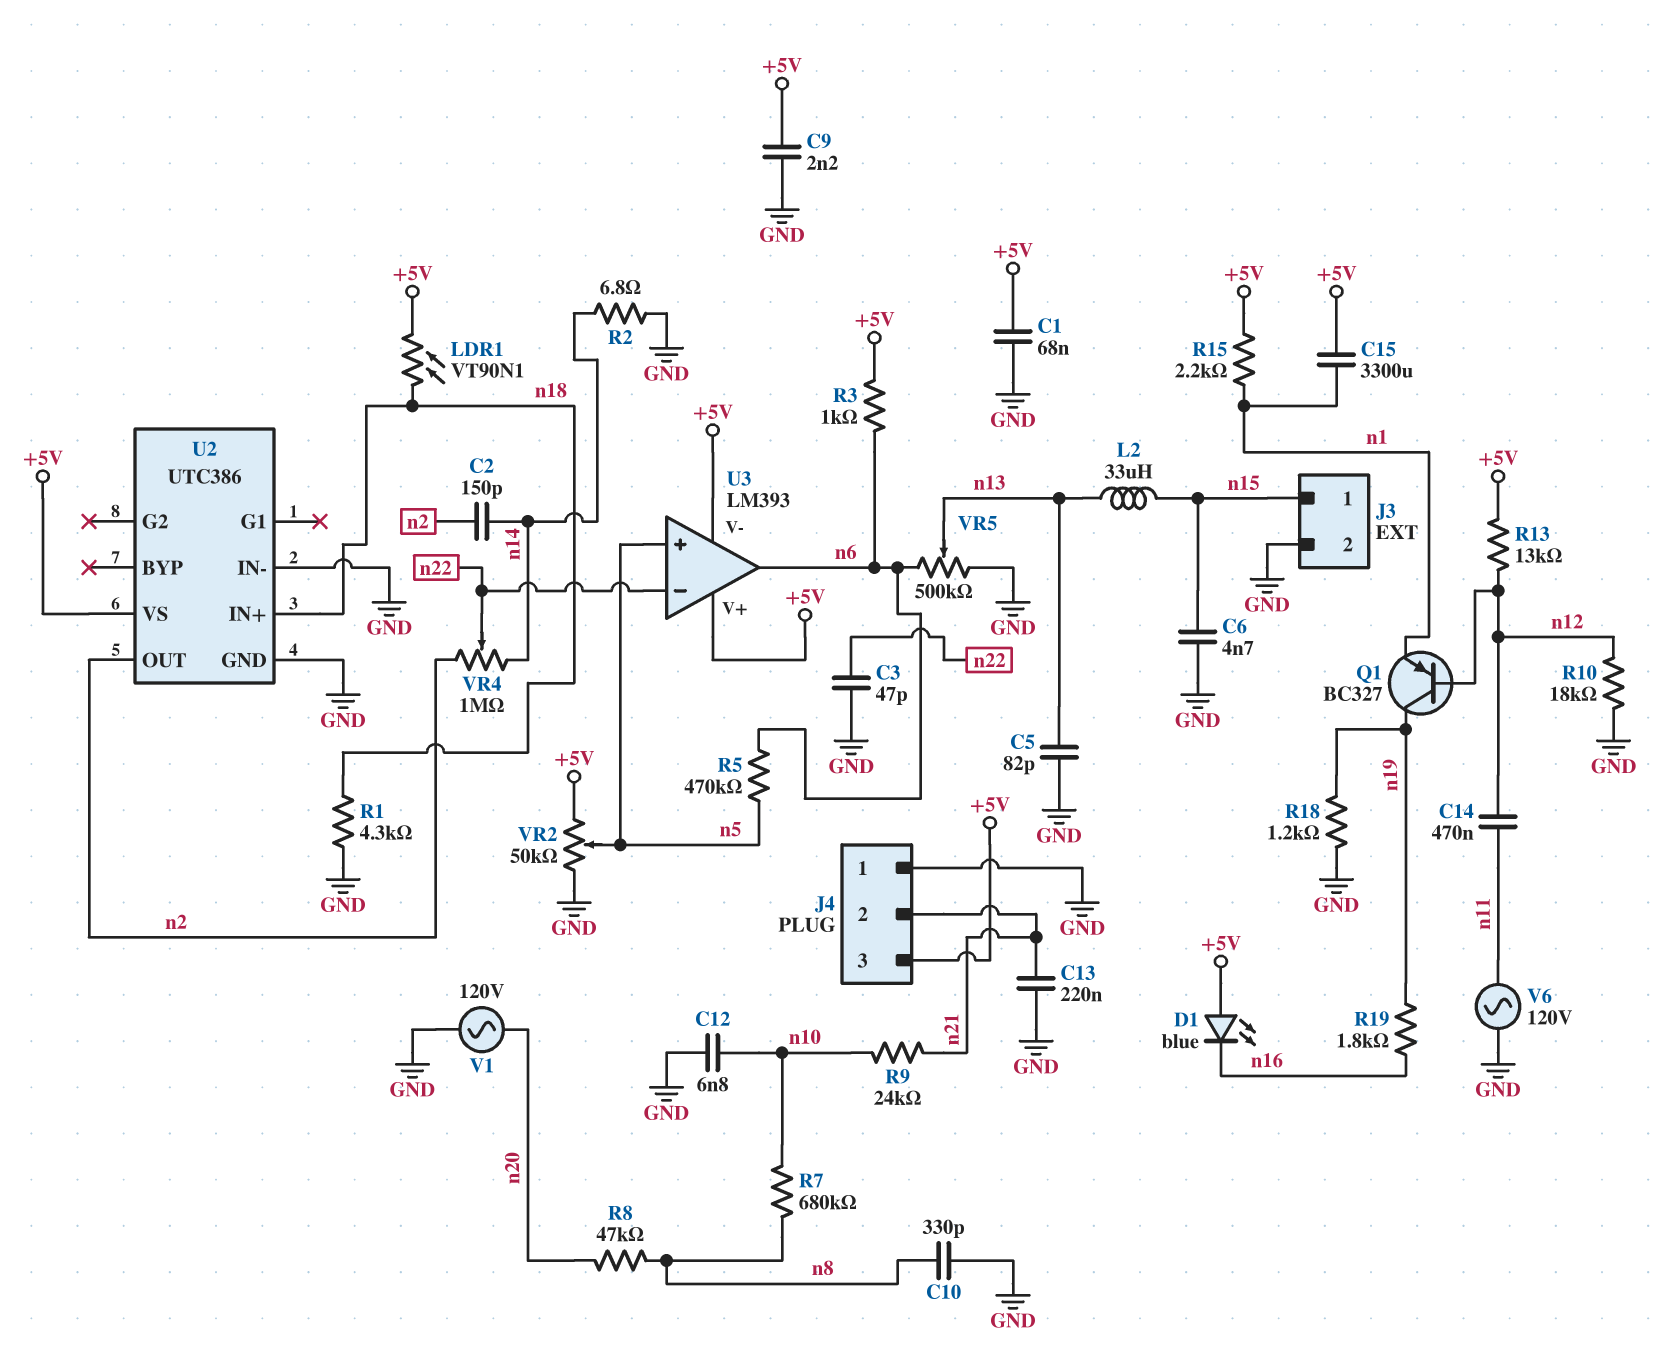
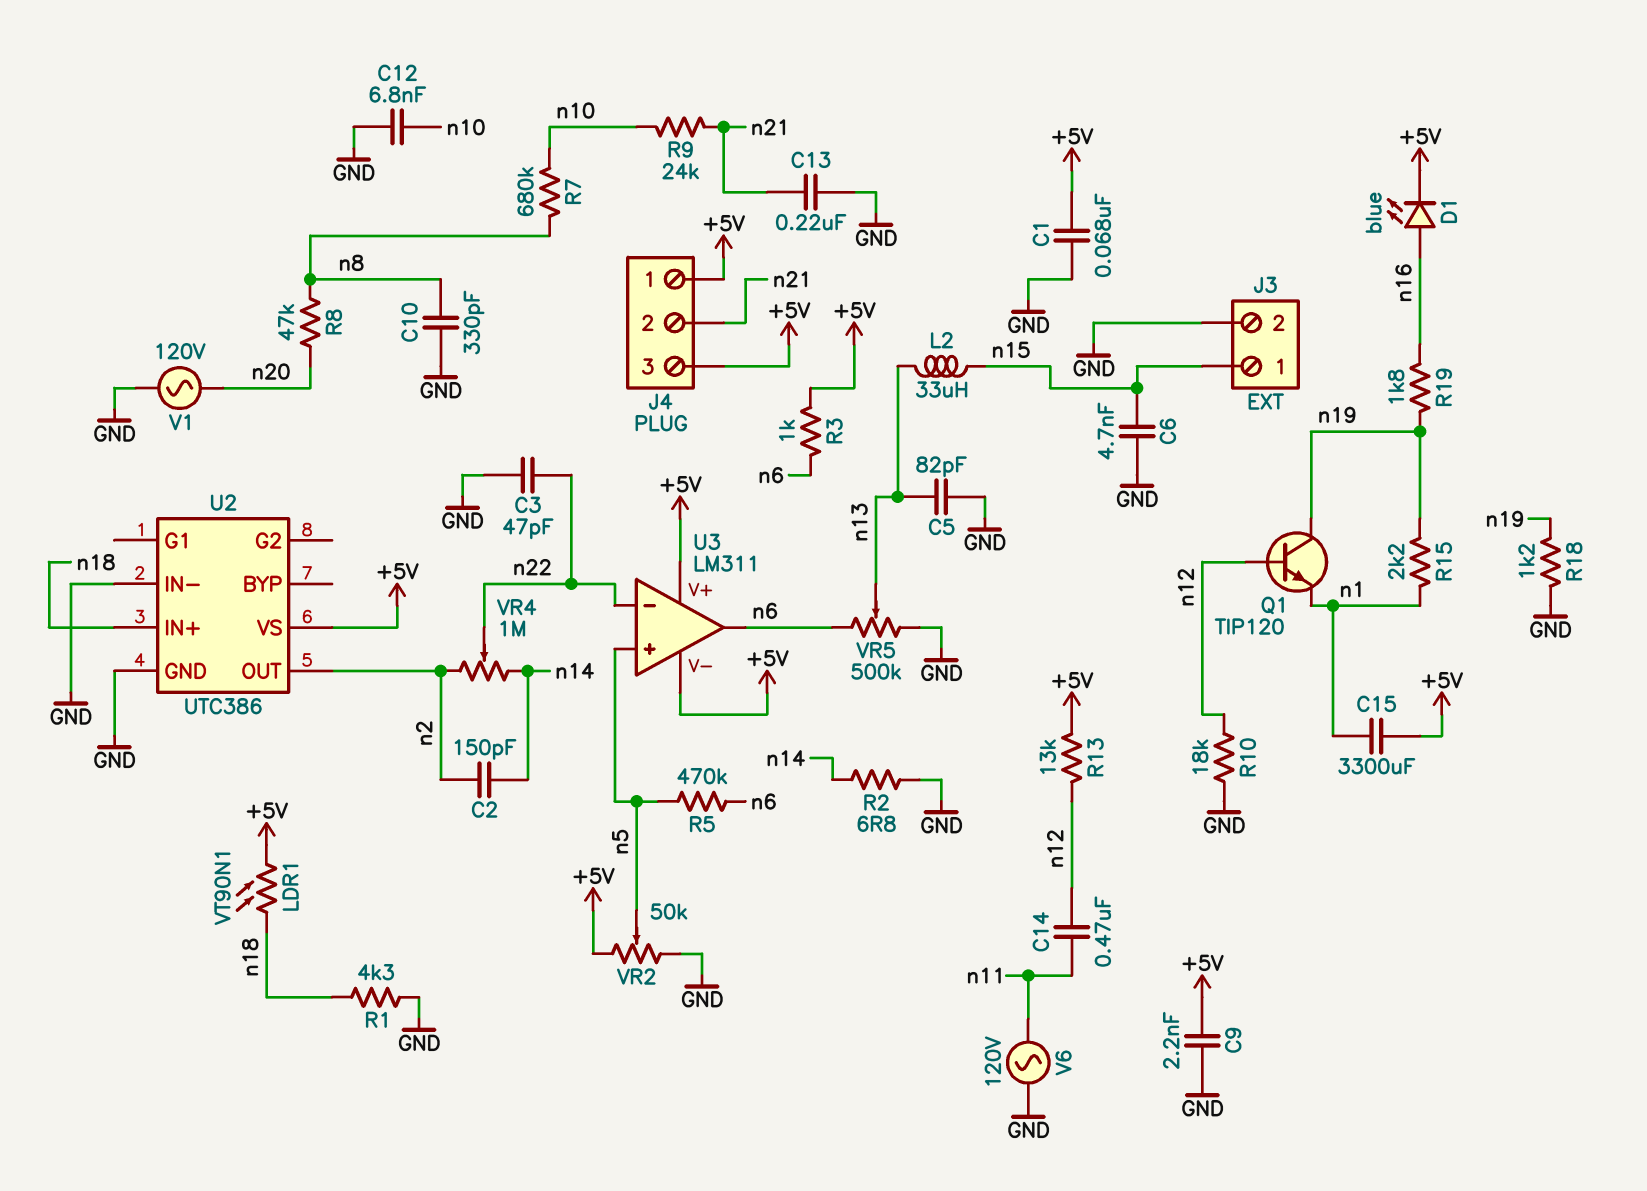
D1: LED blue (A +5V, K n16) -> LED blue (A n16, K +5V)
J4 pin 1: GND -> +5V
Q1: PNP BC327 (B n12, C n19, E n1) -> NPN TIP120 (B n12, C n19, E n1)
R15: 2.2k (+5V, n1) -> 2.2k (n1, n19)
U3: LM393 -> LM311

